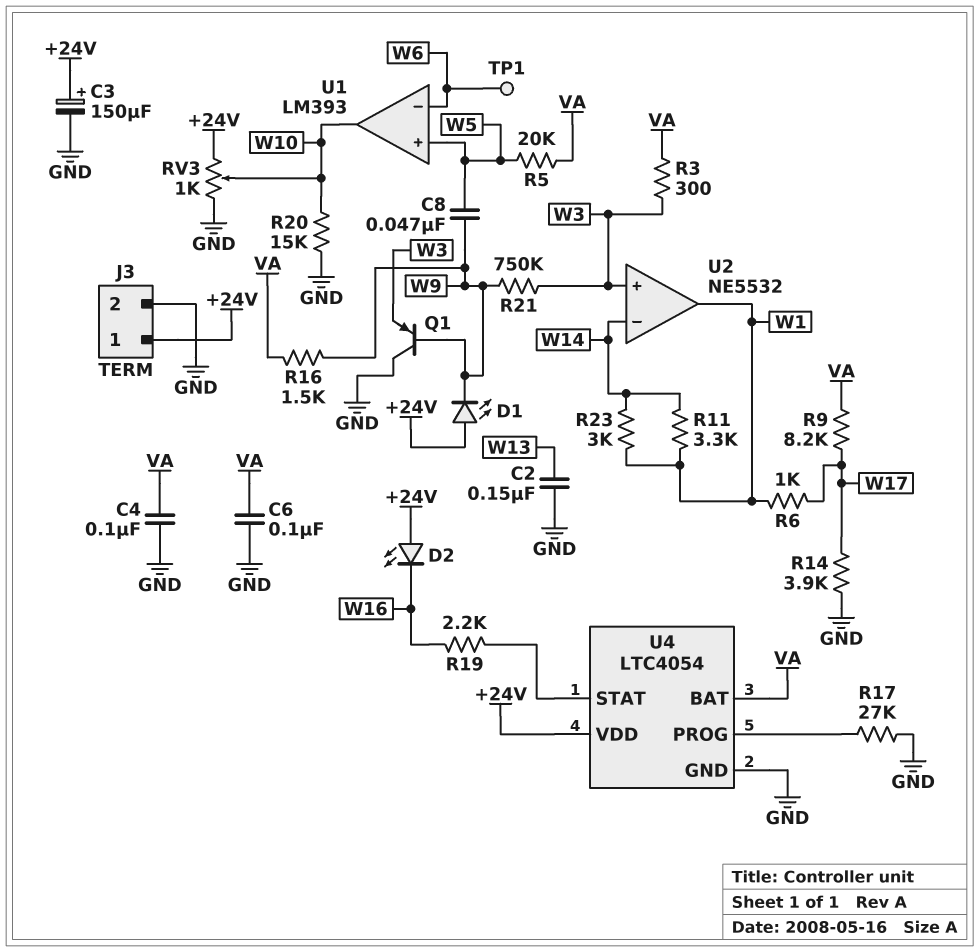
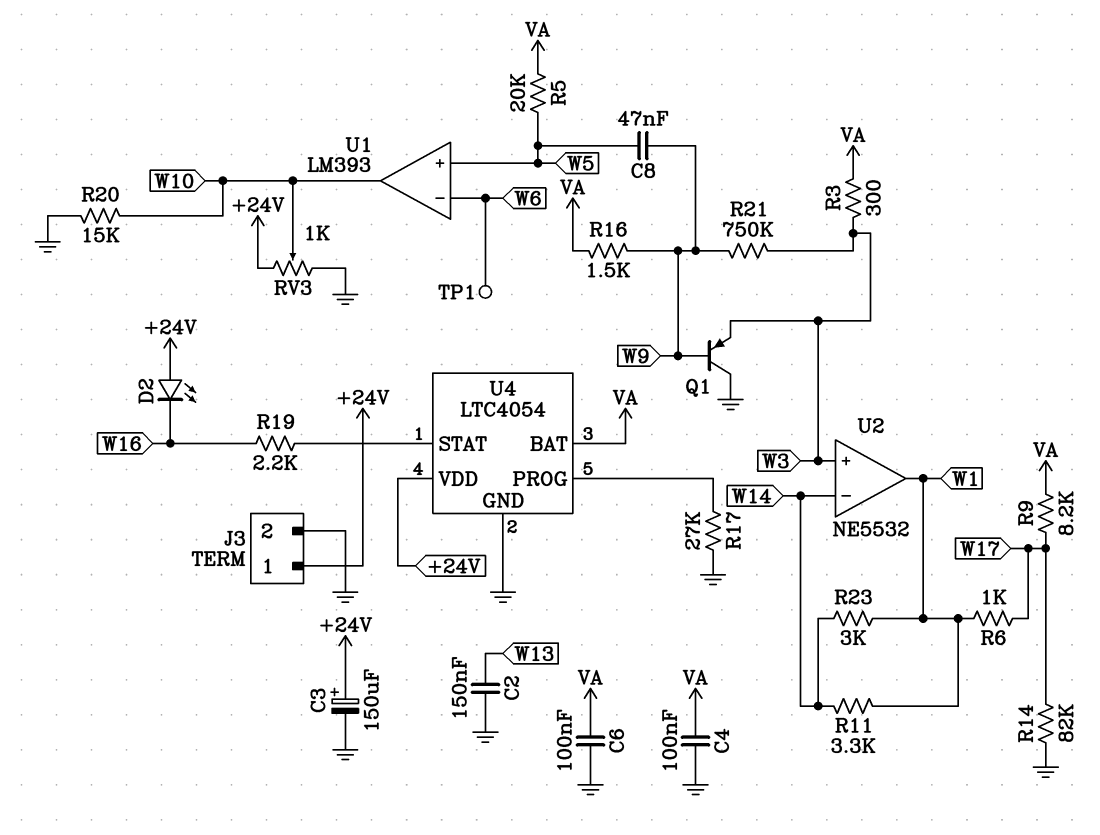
D1: LED (A +24V, K W9) -> none
R14: 3.9k (GND, W17) -> 82k (GND, W17)

